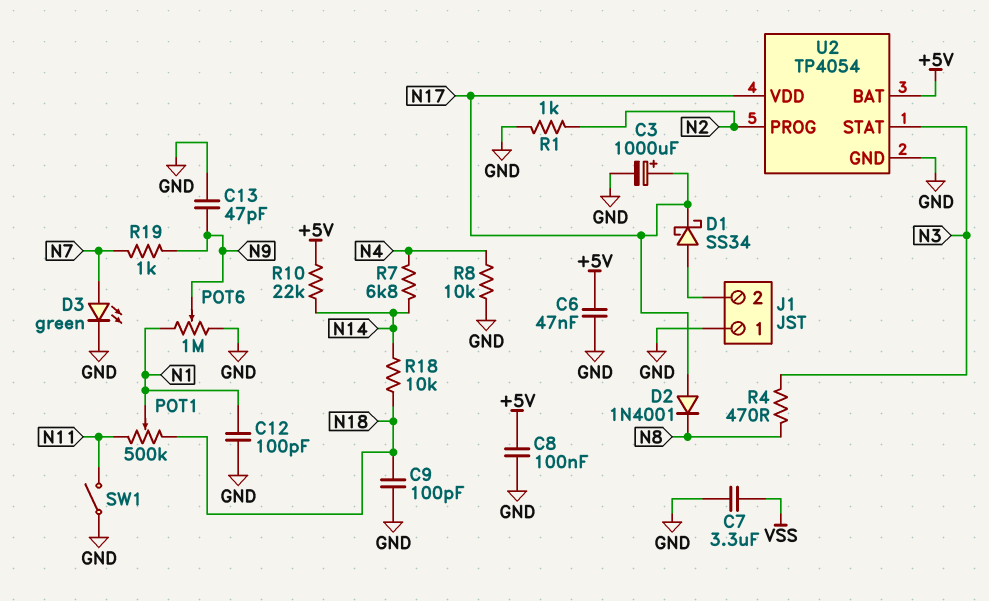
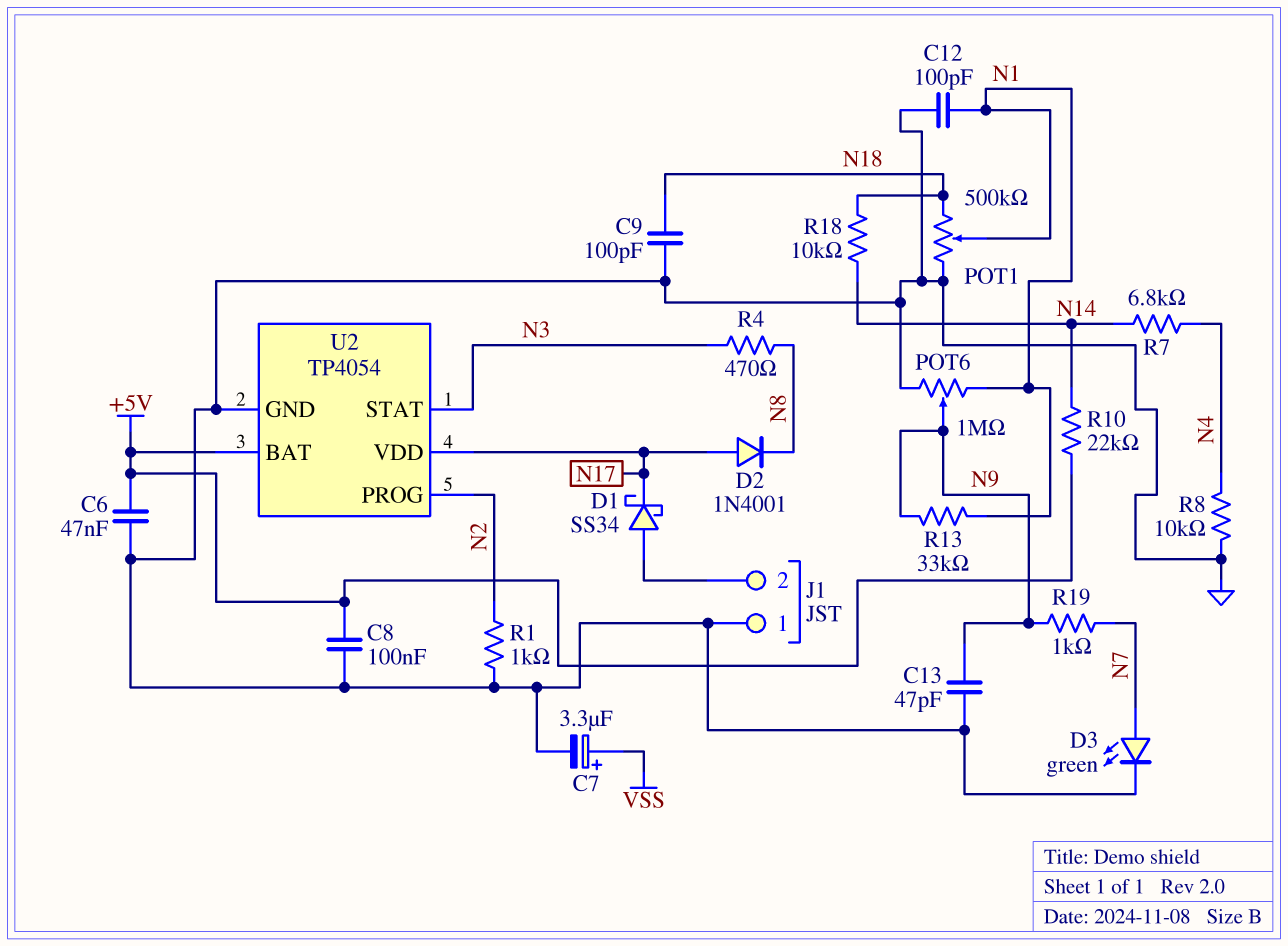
C3: 1000uF (plus N17, minus GND) -> none
C7: 3.3uF (GND, VSS) -> 3.3uF (plus VSS, minus GND)
POT1: 500k (N11, N18, wiper N1) -> 500k (GND, N18, wiper N1)
R13: none -> 33k (N1, N9)
SW1: switch (GND, N11) -> none

